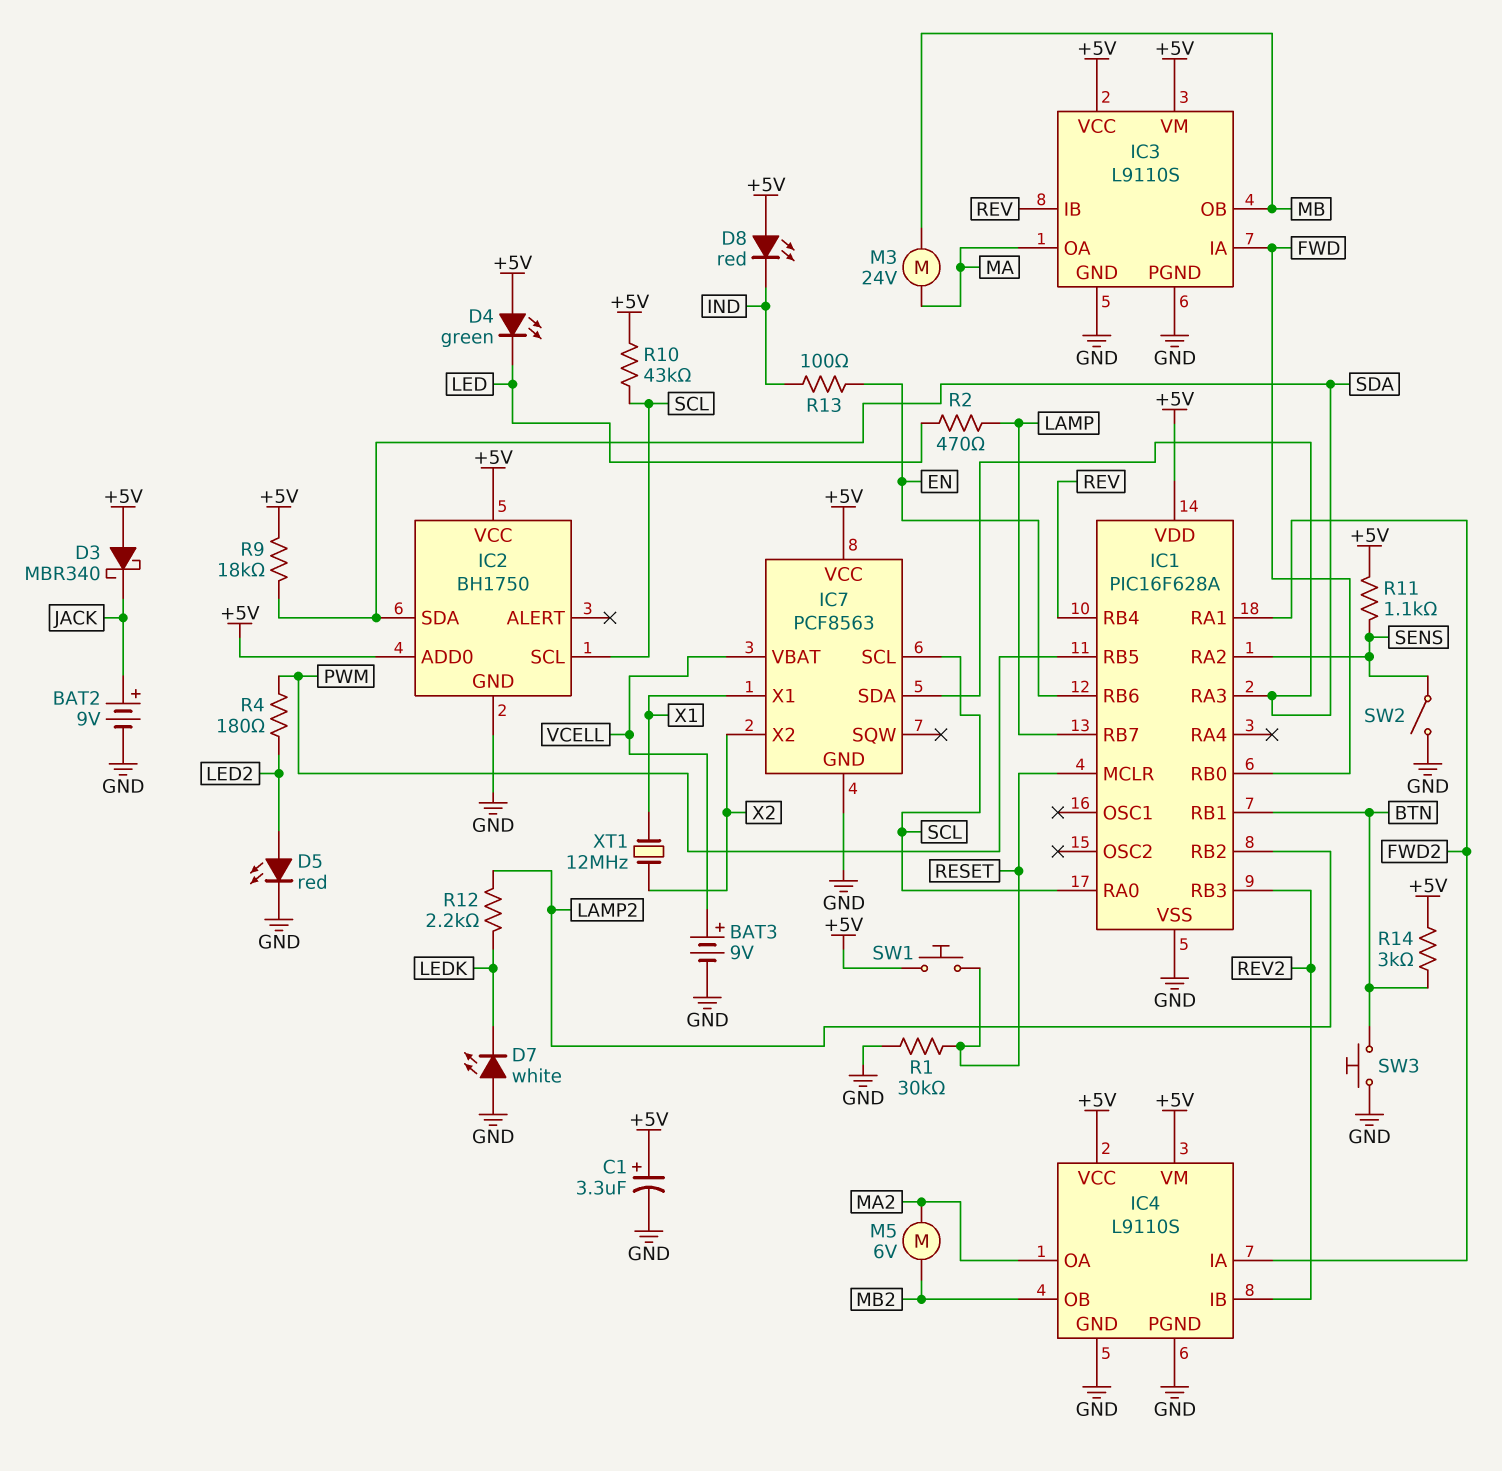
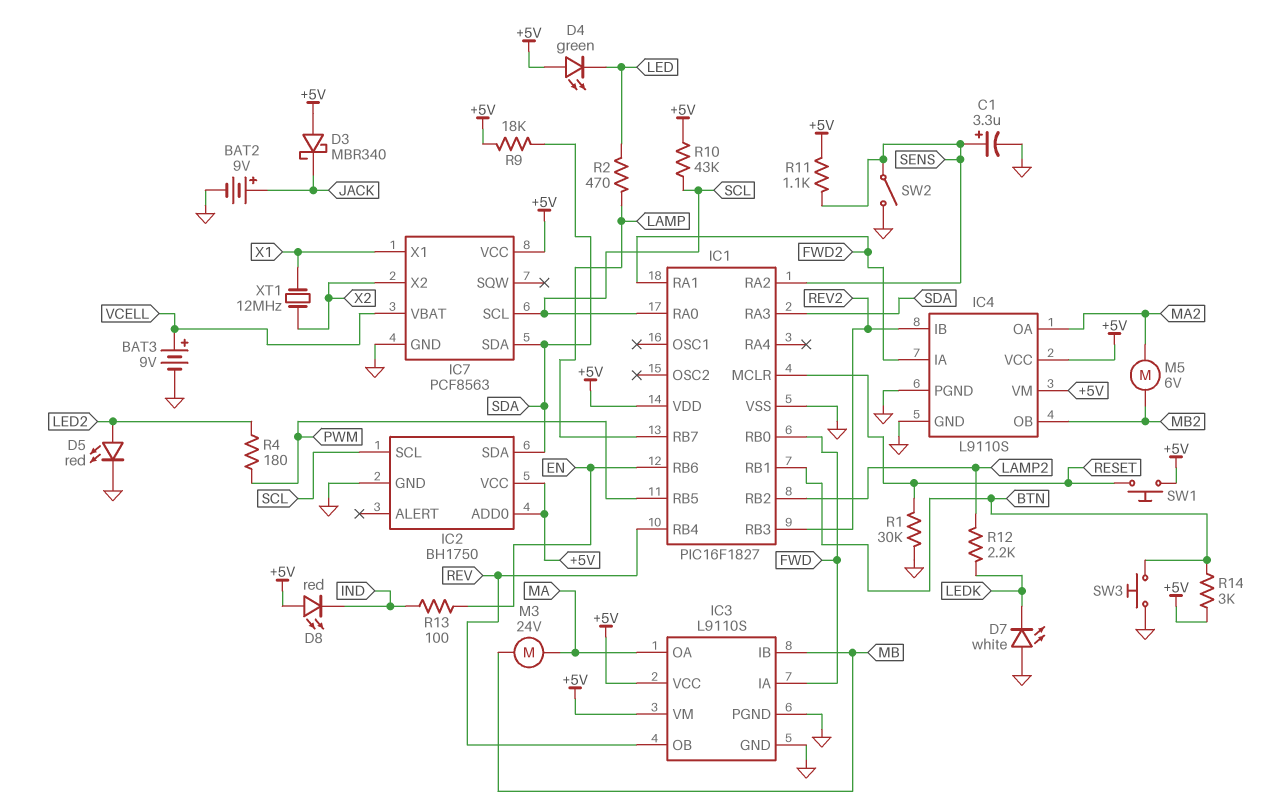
C1: 3.3uF (plus +5V, minus GND) -> 3.3uF (plus SENS, minus GND)
IC1: PIC16F628A -> PIC16F1827
IC3 pin IB: REV -> MB
IC3 pin OB: MB -> REV

